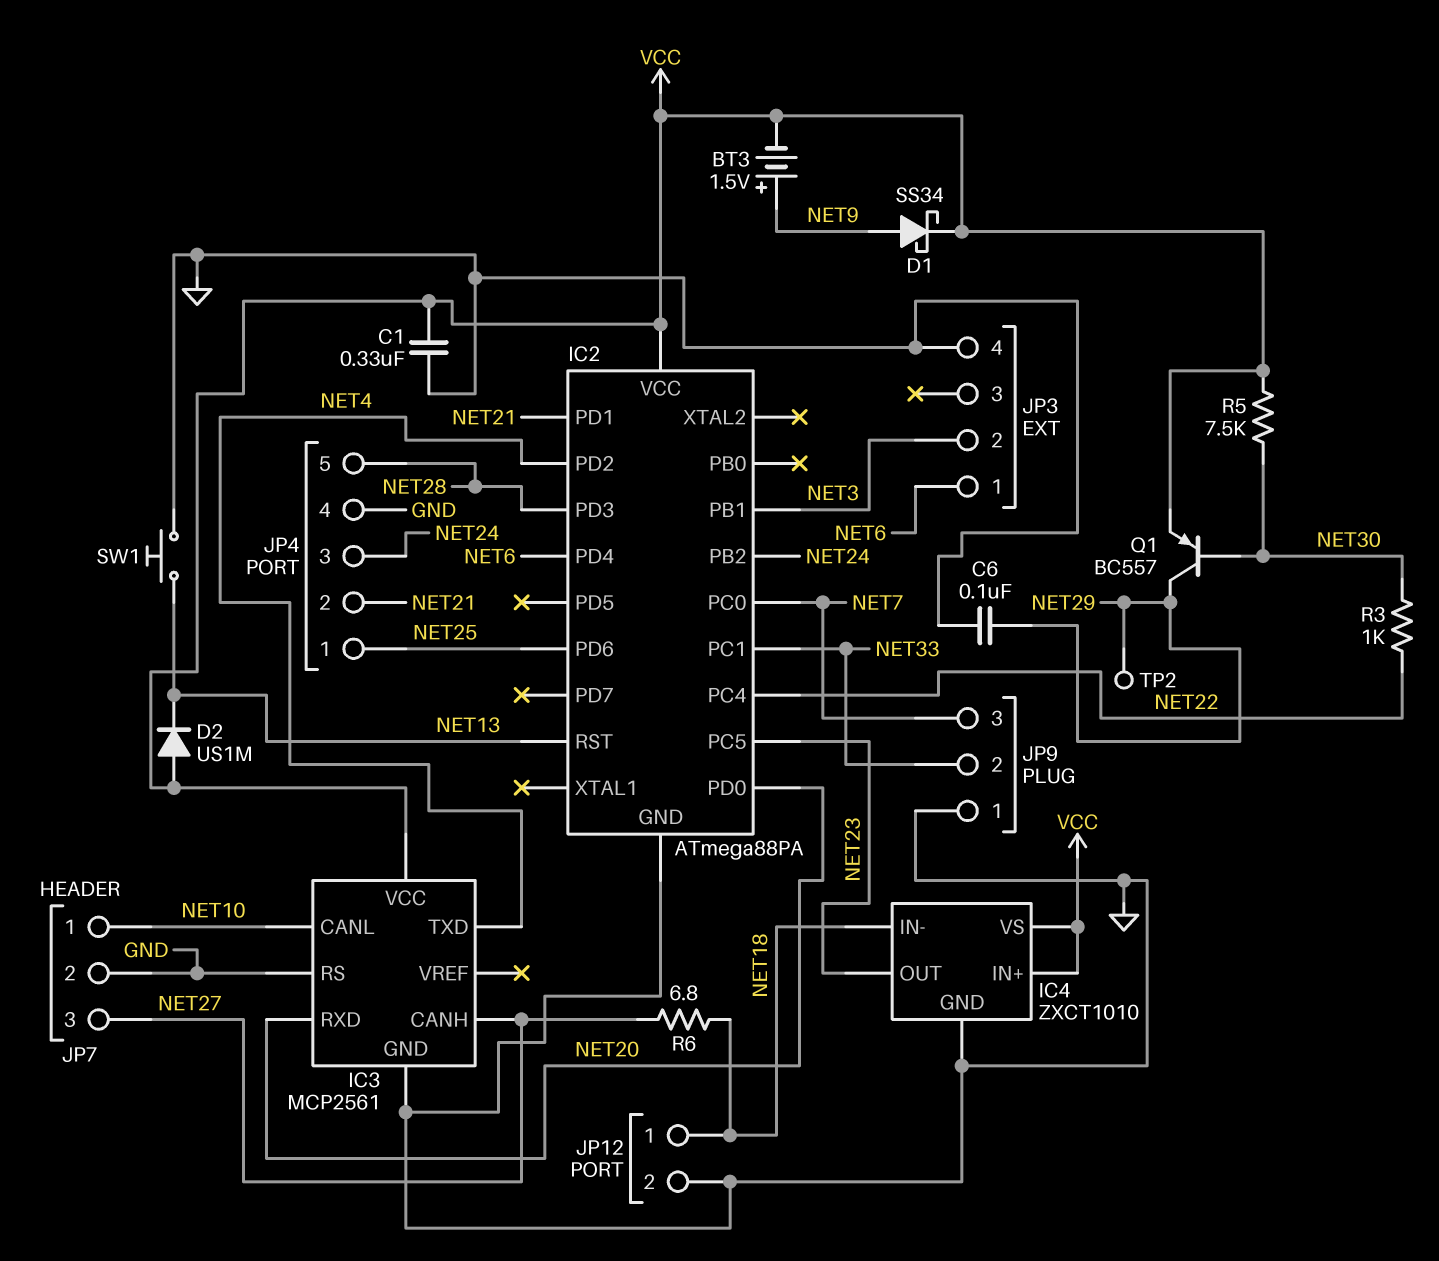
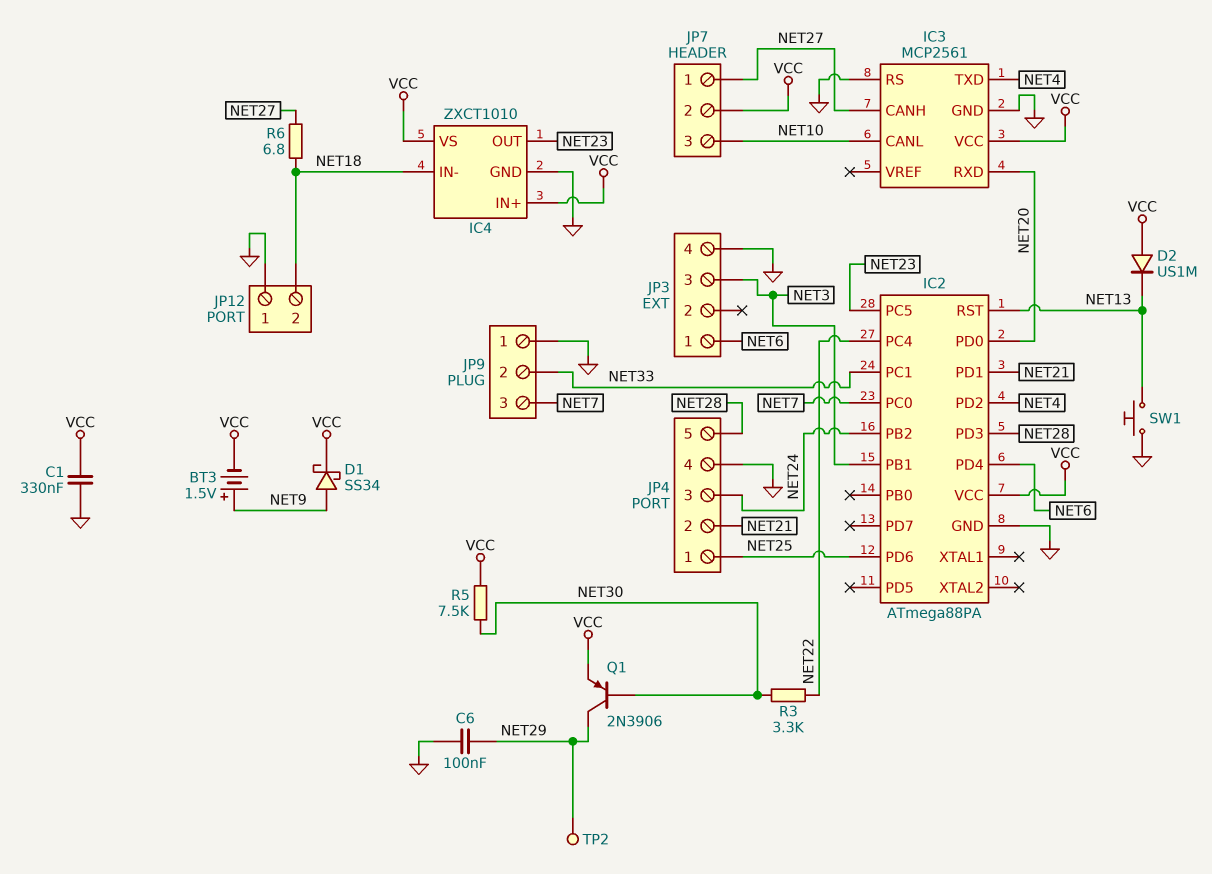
JP3 pin 2: NET3 -> none
JP3 pin 3: none -> NET3
JP7 pin 1: NET10 -> NET27
JP7 pin 2: GND -> VCC
JP7 pin 3: NET27 -> NET10
JP12 pin 1: NET18 -> GND
JP12 pin 2: GND -> NET18
Q1: PNP BC557 (B NET30, C NET29, E VCC) -> PNP 2N3906 (B NET30, C NET29, E VCC)
R3: 1k (NET22, NET30) -> 3.3k (NET22, NET30)

